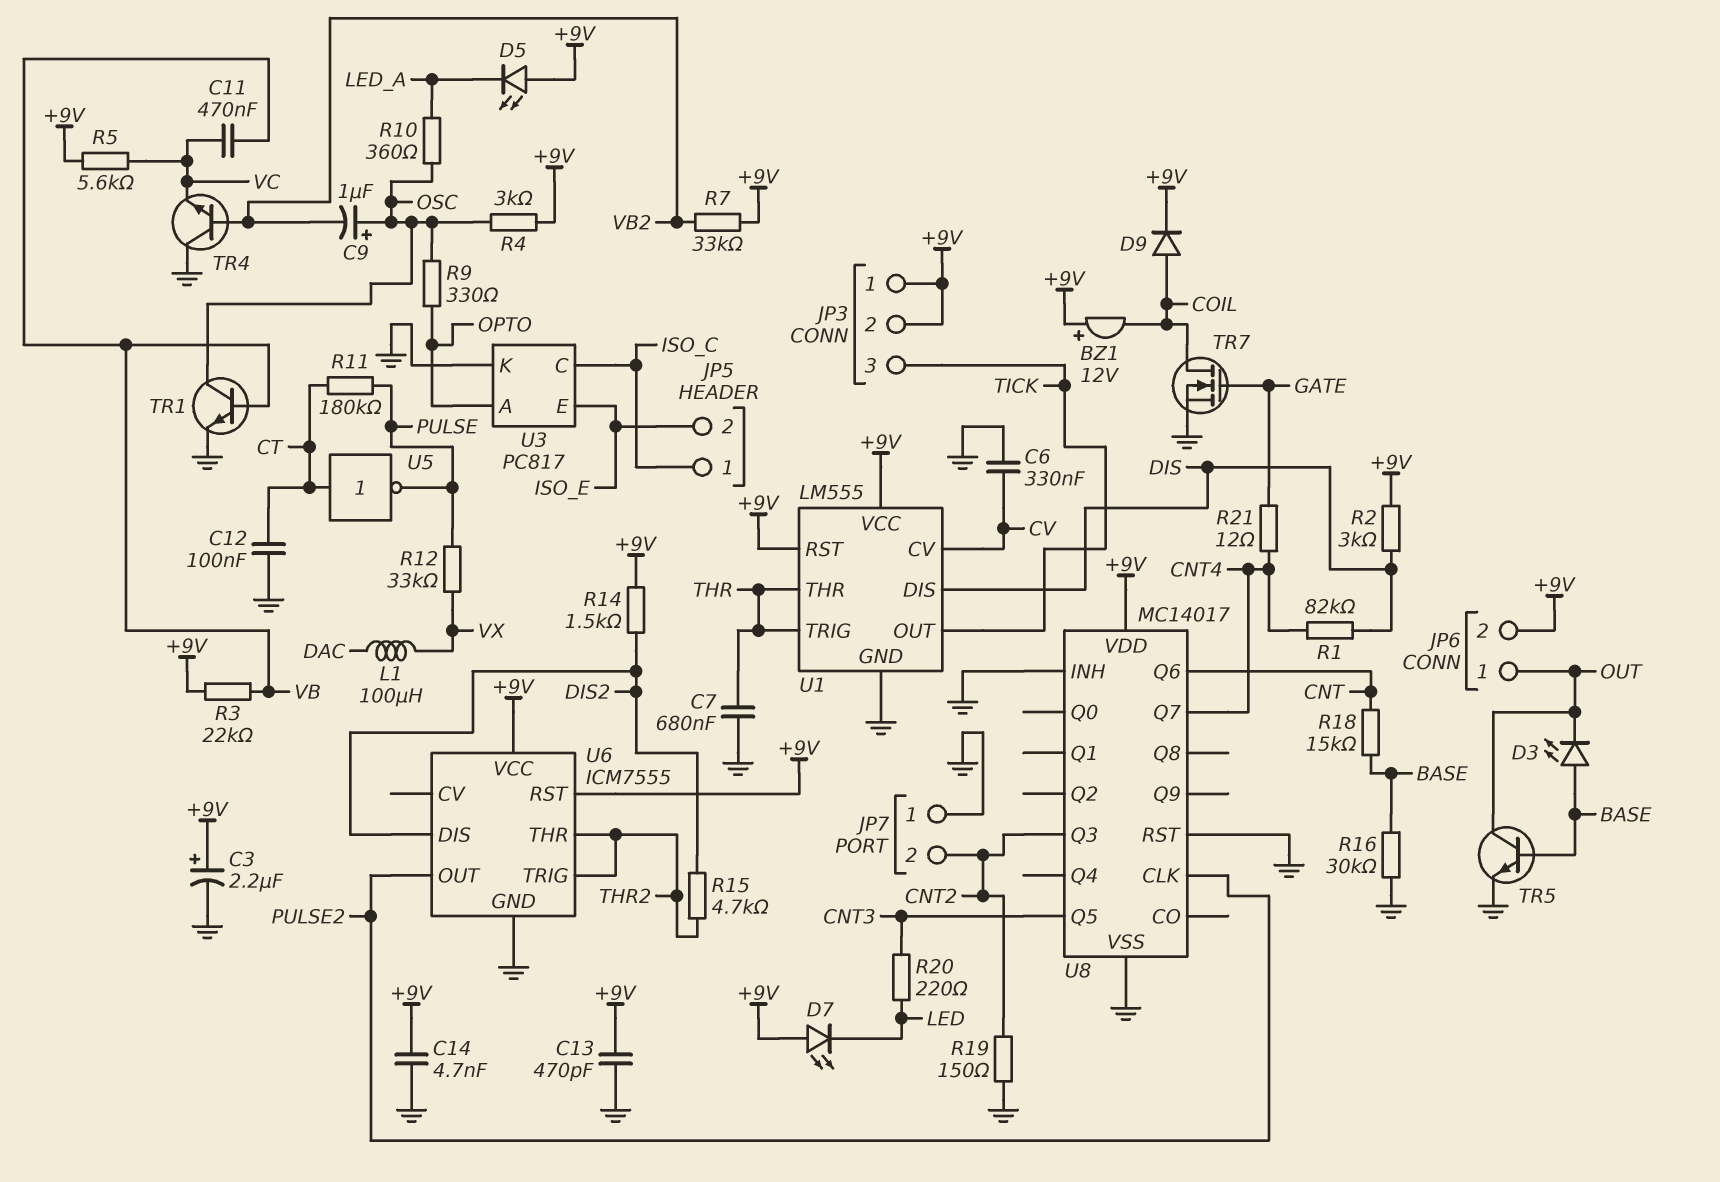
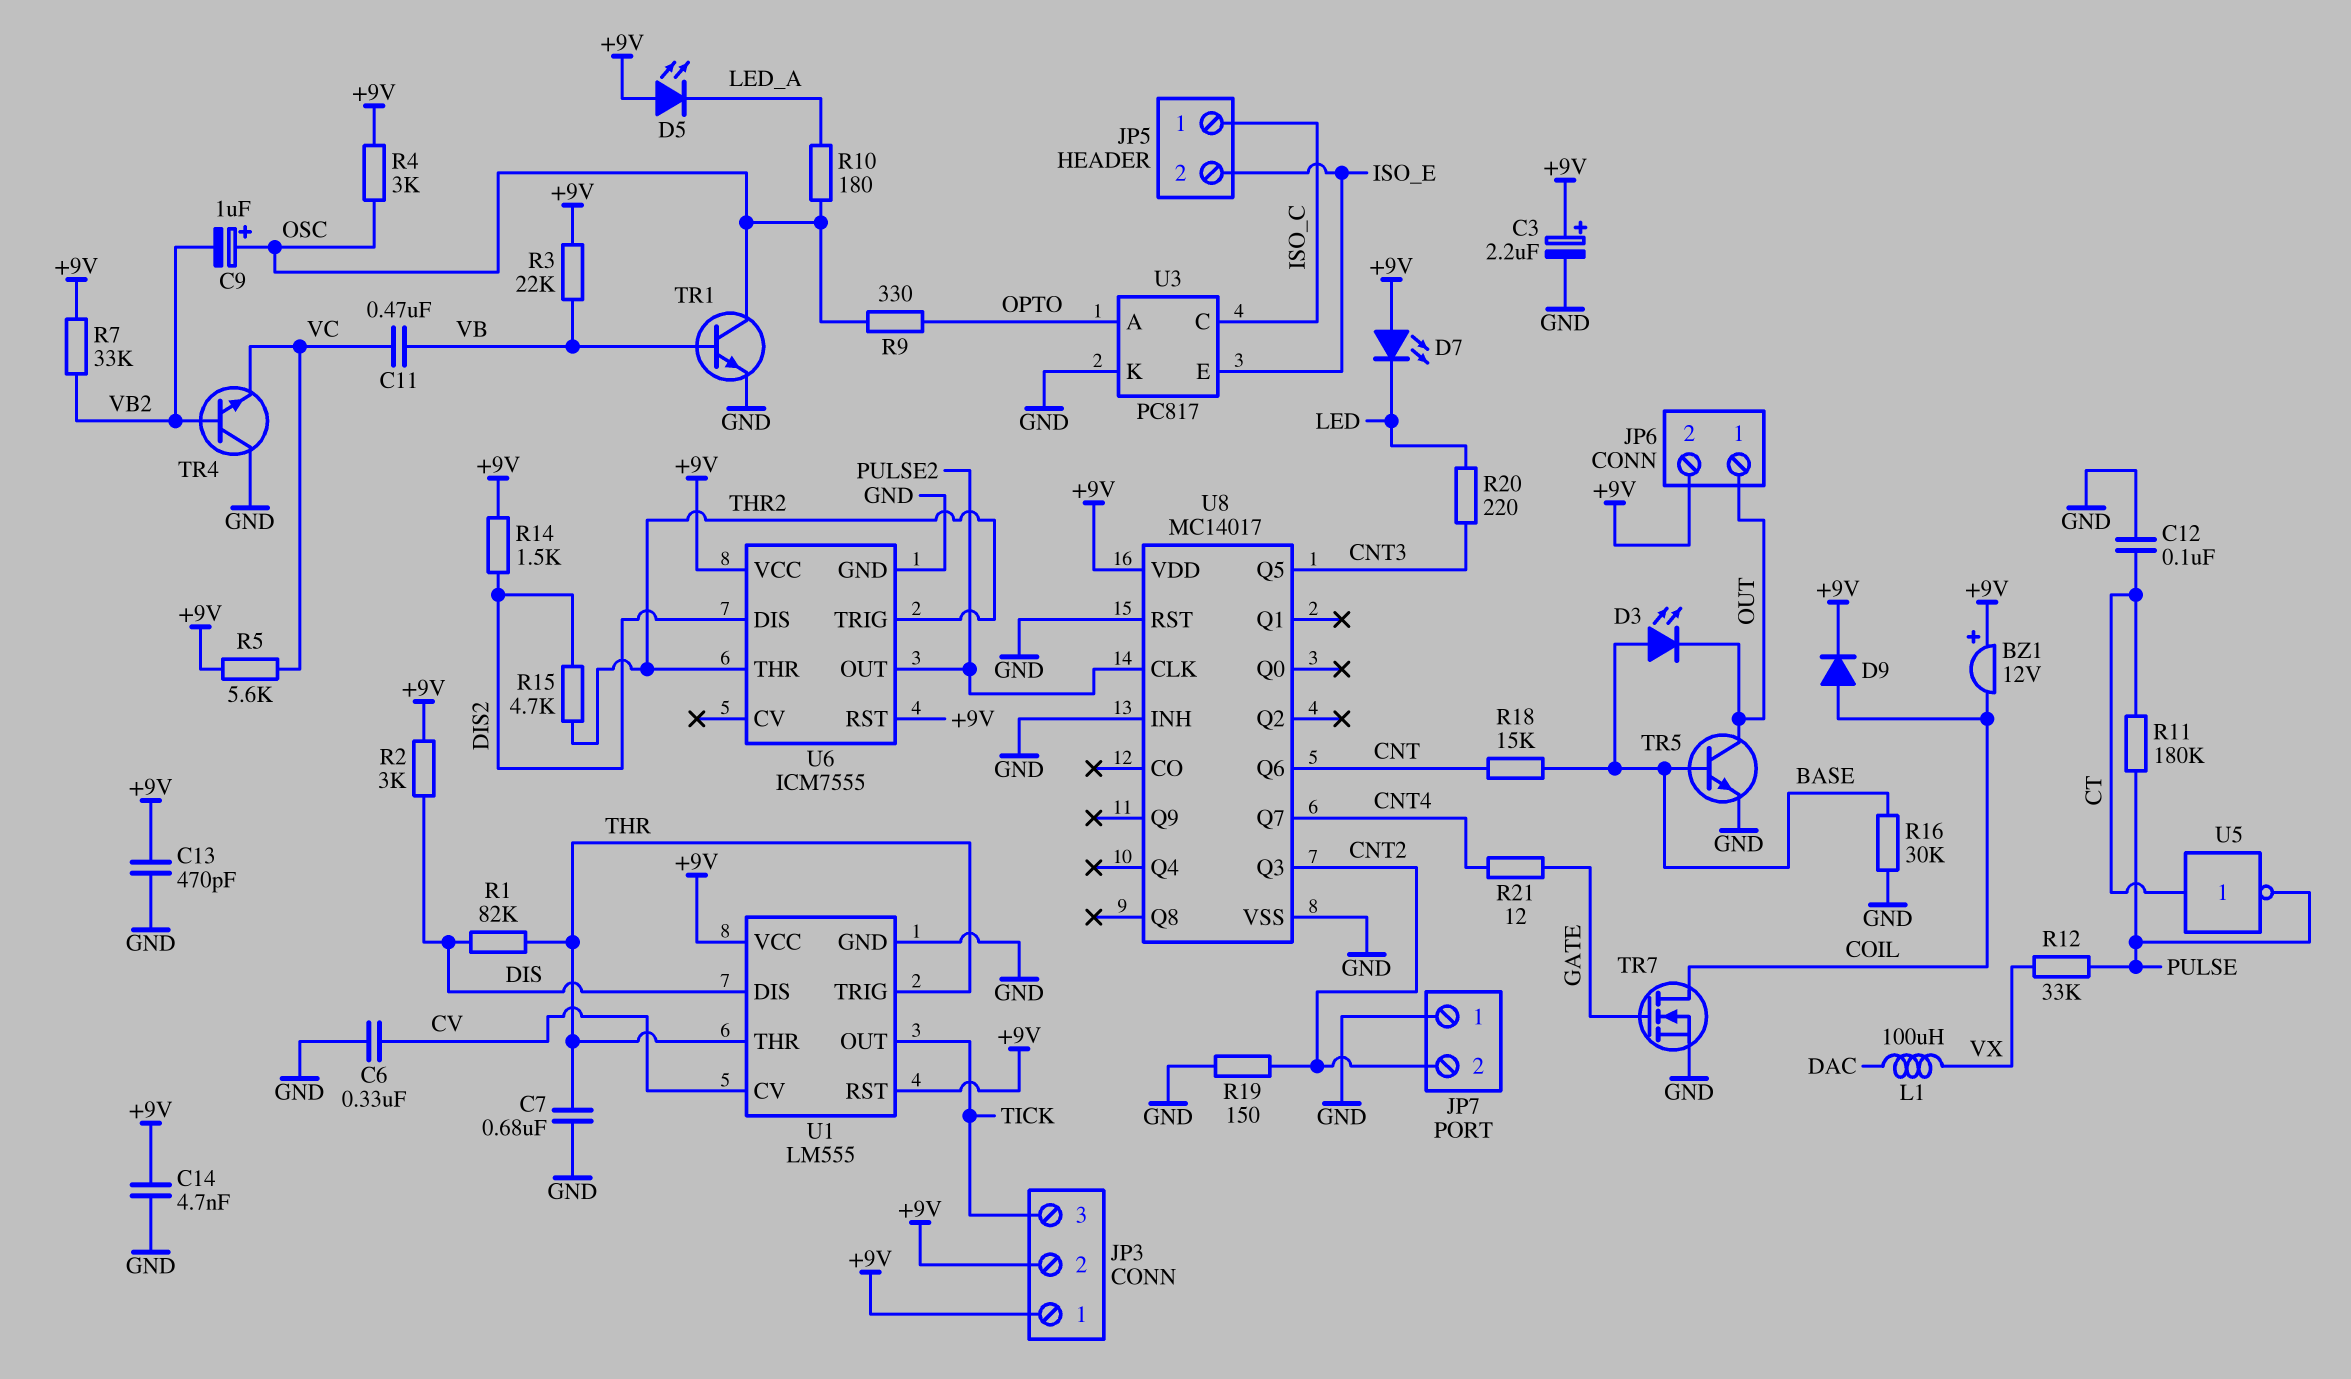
R1: 82k (CNT4, DIS) -> 82k (DIS, THR)
R10: 360 (LED_A, OSC) -> 180 (LED_A, OSC)

